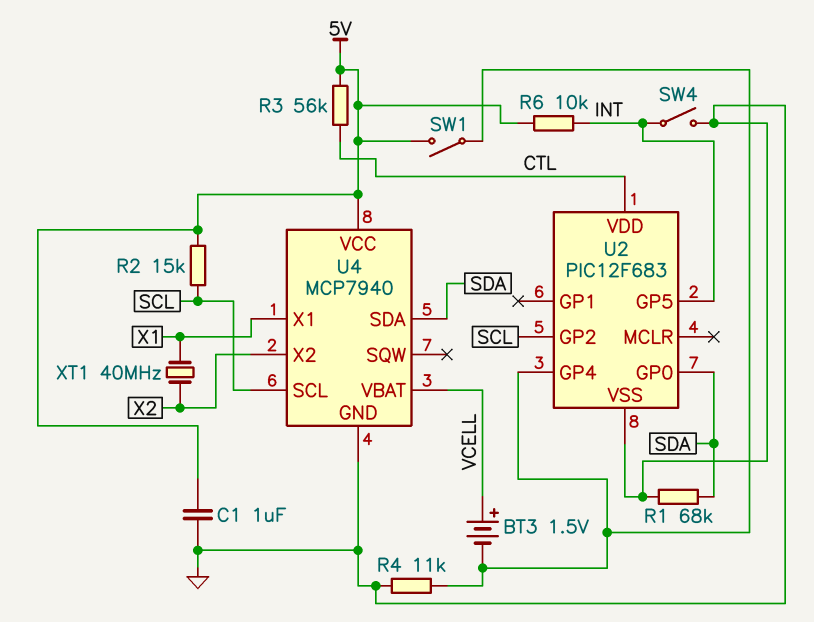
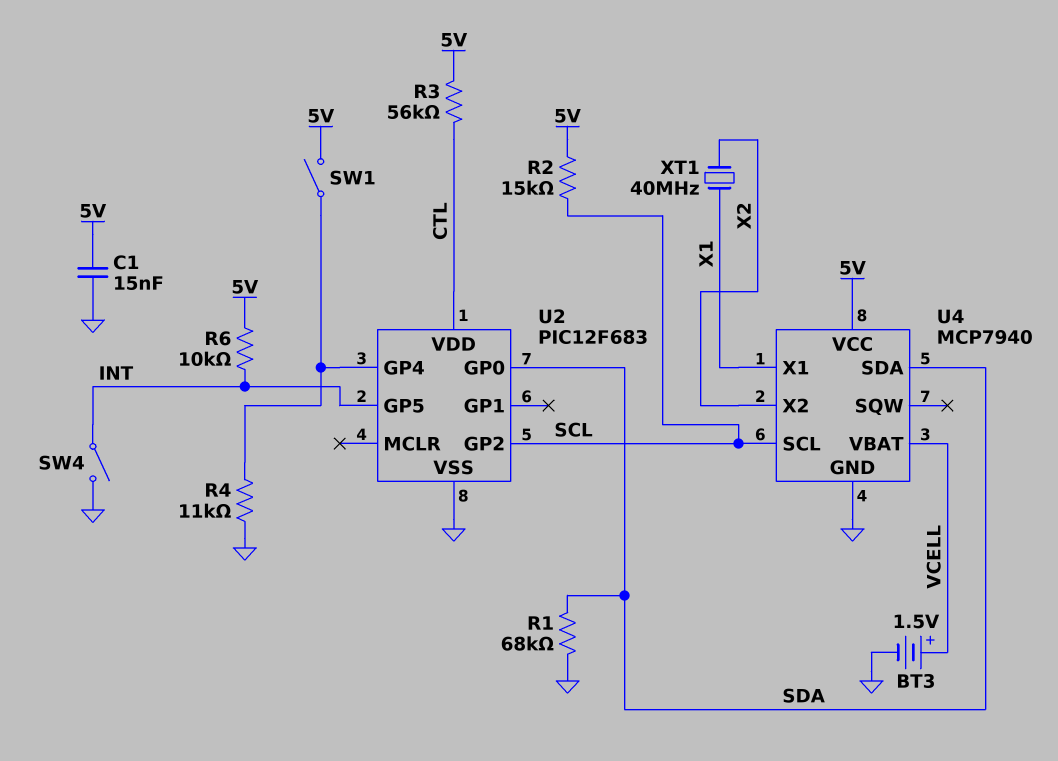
BT3: 1.5V (plus VCELL, minus U2/GP4) -> 1.5V (plus VCELL, minus GND)
C1: 1uF (5V, GND) -> 15nF (5V, GND)

